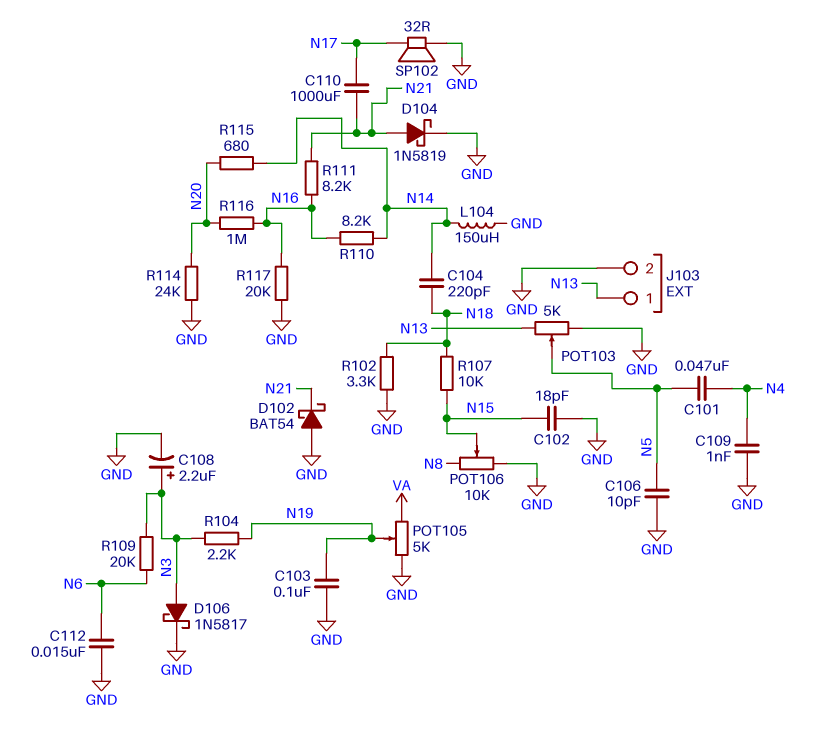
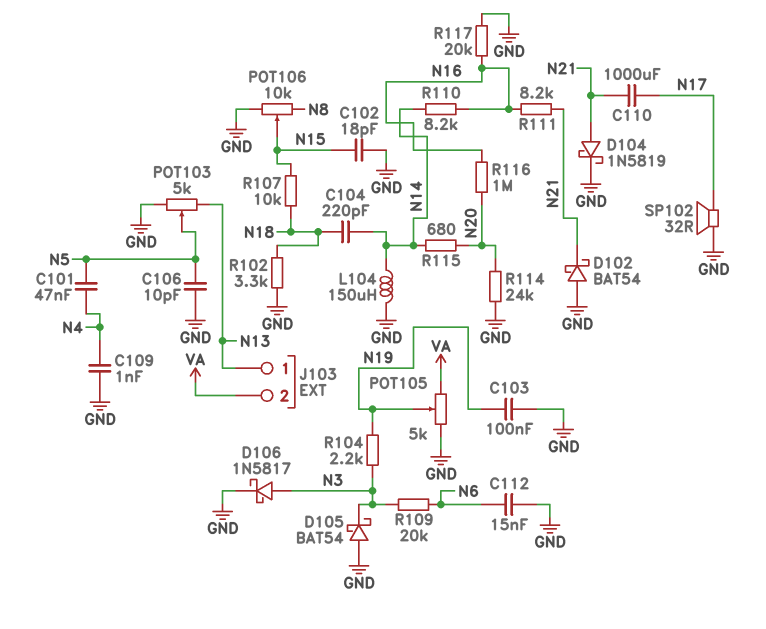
C108: 2.2uF (plus N3, minus GND) -> none
D105: none -> schottky BAT54 (A GND, K N3)
J103 pin 2: GND -> VA

